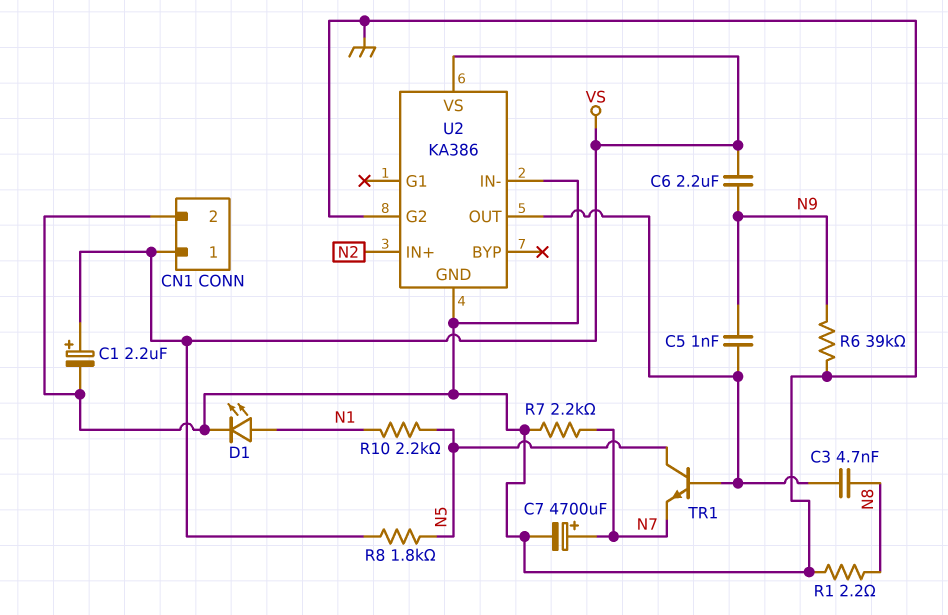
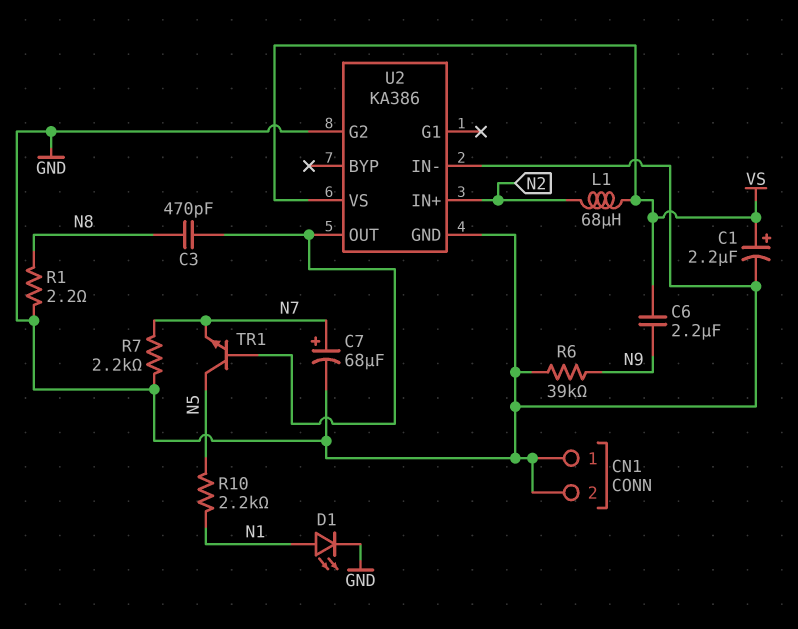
C3: 4.7nF (N8, U2/OUT) -> 470pF (N8, U2/OUT)
C5: 1nF (N9, U2/OUT) -> none
C7: 4700uF (plus N7, minus GND) -> 68uF (plus N7, minus GND)
CN1 pin 1: VS -> GND
L1: none -> 68uH (N2, VS)
R8: 1.8k (N5, VS) -> none

